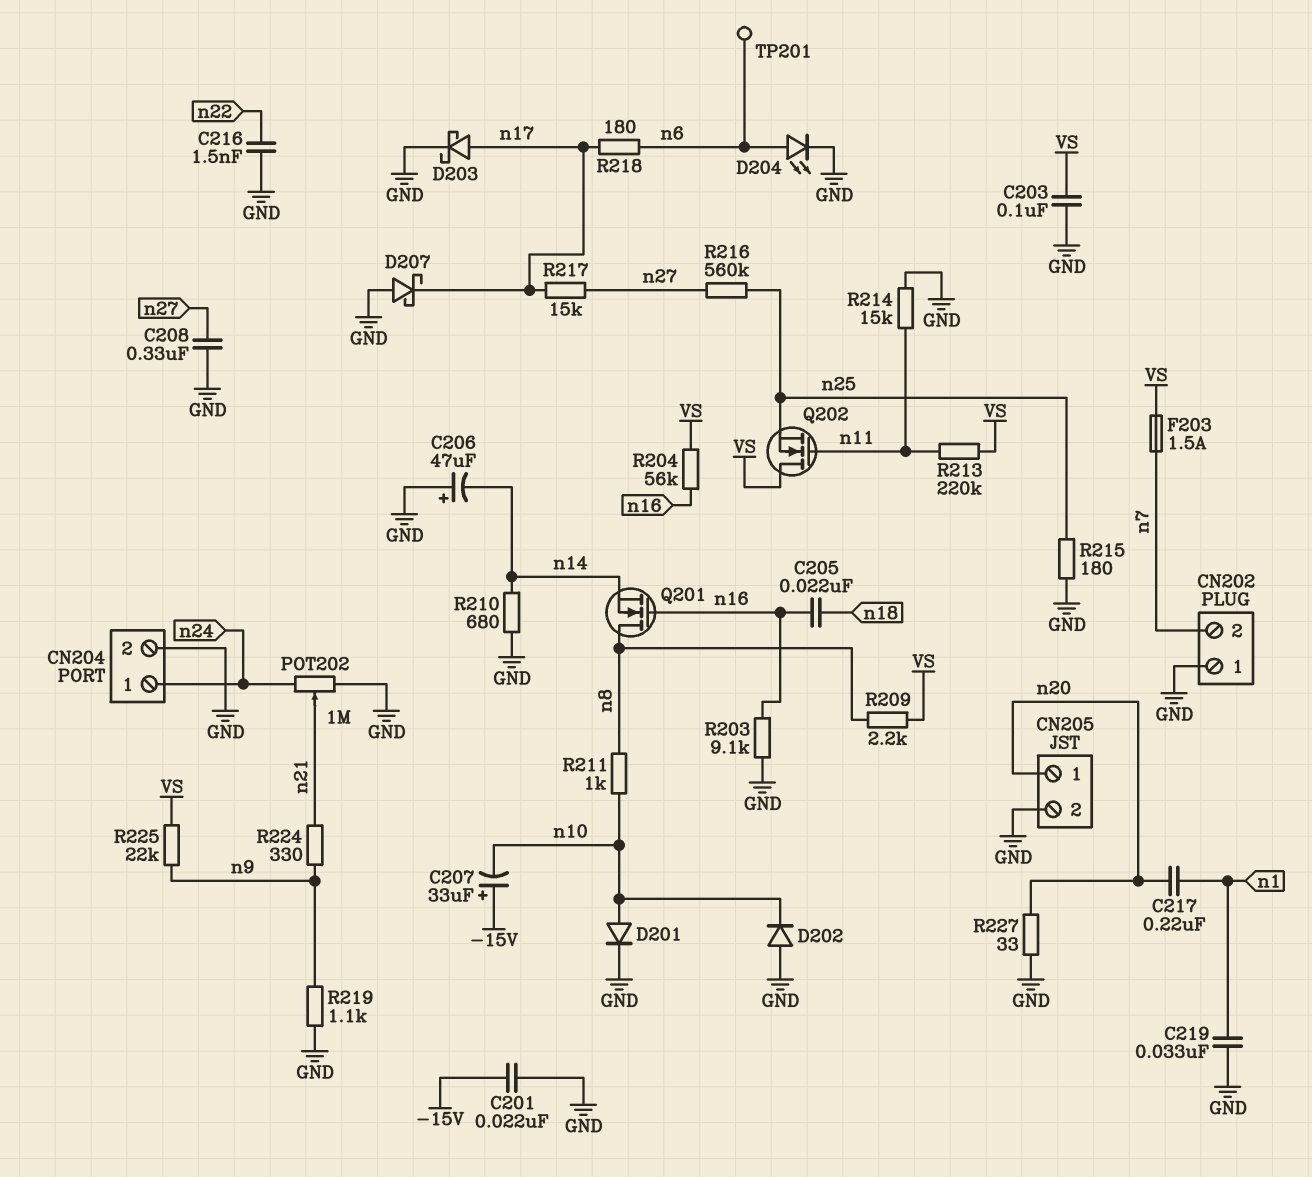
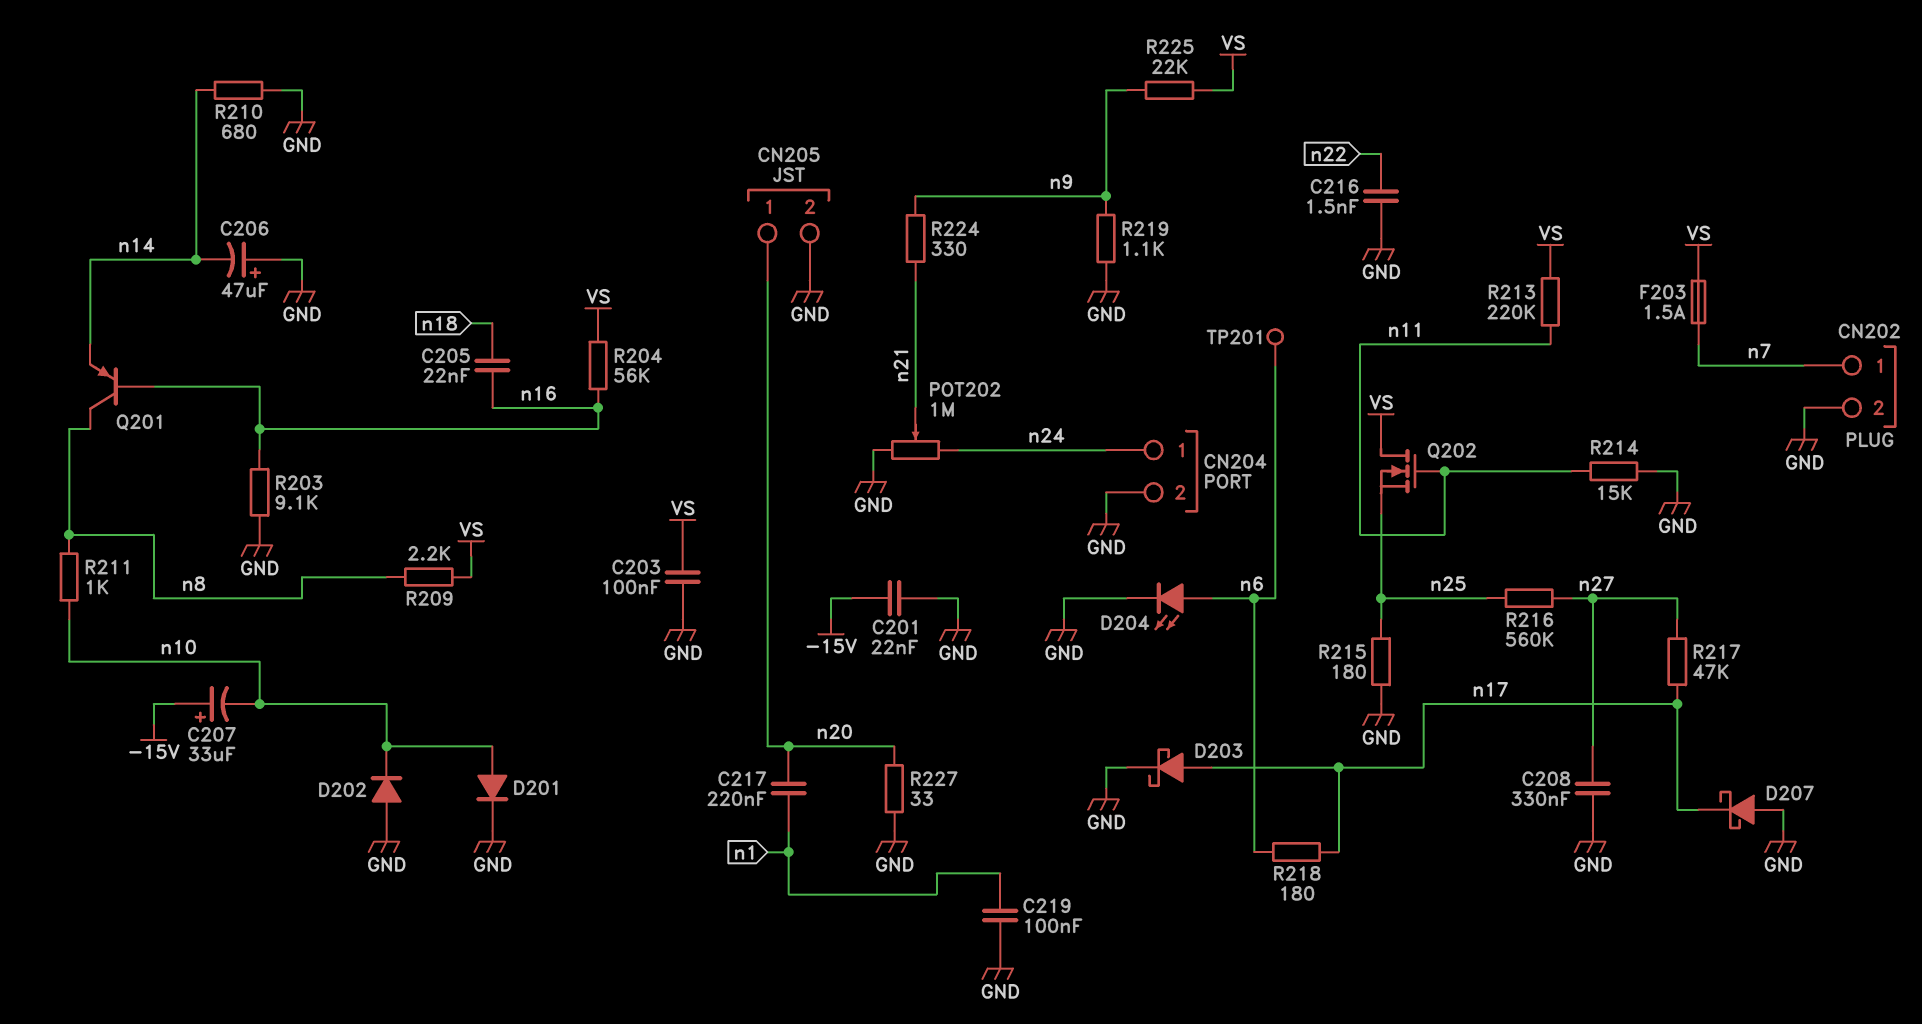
C219: 33nF (GND, n1) -> 100nF (GND, n1)
CN202 pin 1: GND -> n7
CN202 pin 2: n7 -> GND
Q201: NMOS (G n16, D n8, S n14) -> PNP (B n16, C n8, E n14)
R217: 15k (n17, n27) -> 47k (n17, n27)

